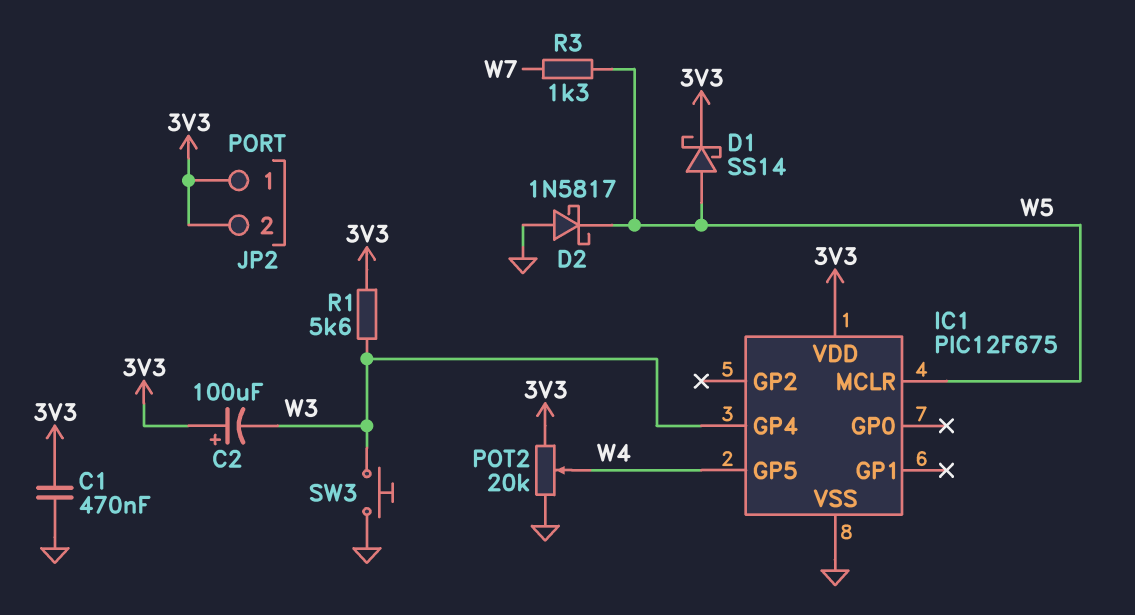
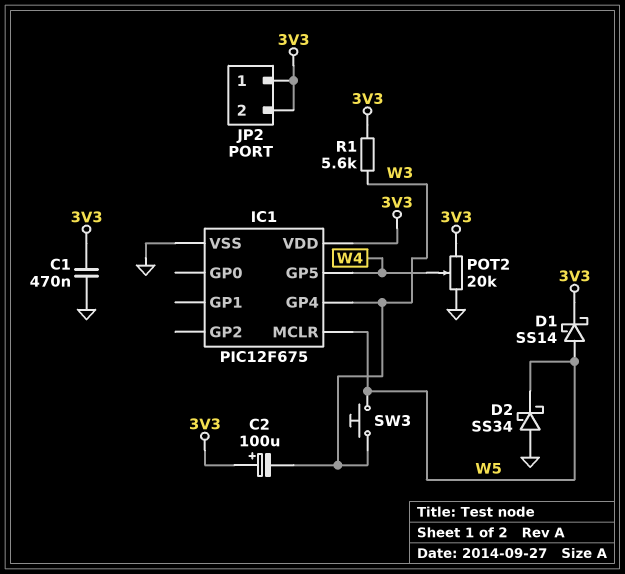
D2: schottky 1N5817 (A GND, K W5) -> schottky SS34 (A GND, K W5)
R3: 1.3k (W5, W7) -> none
SW3: button (GND, W3) -> button (W3, W5)

